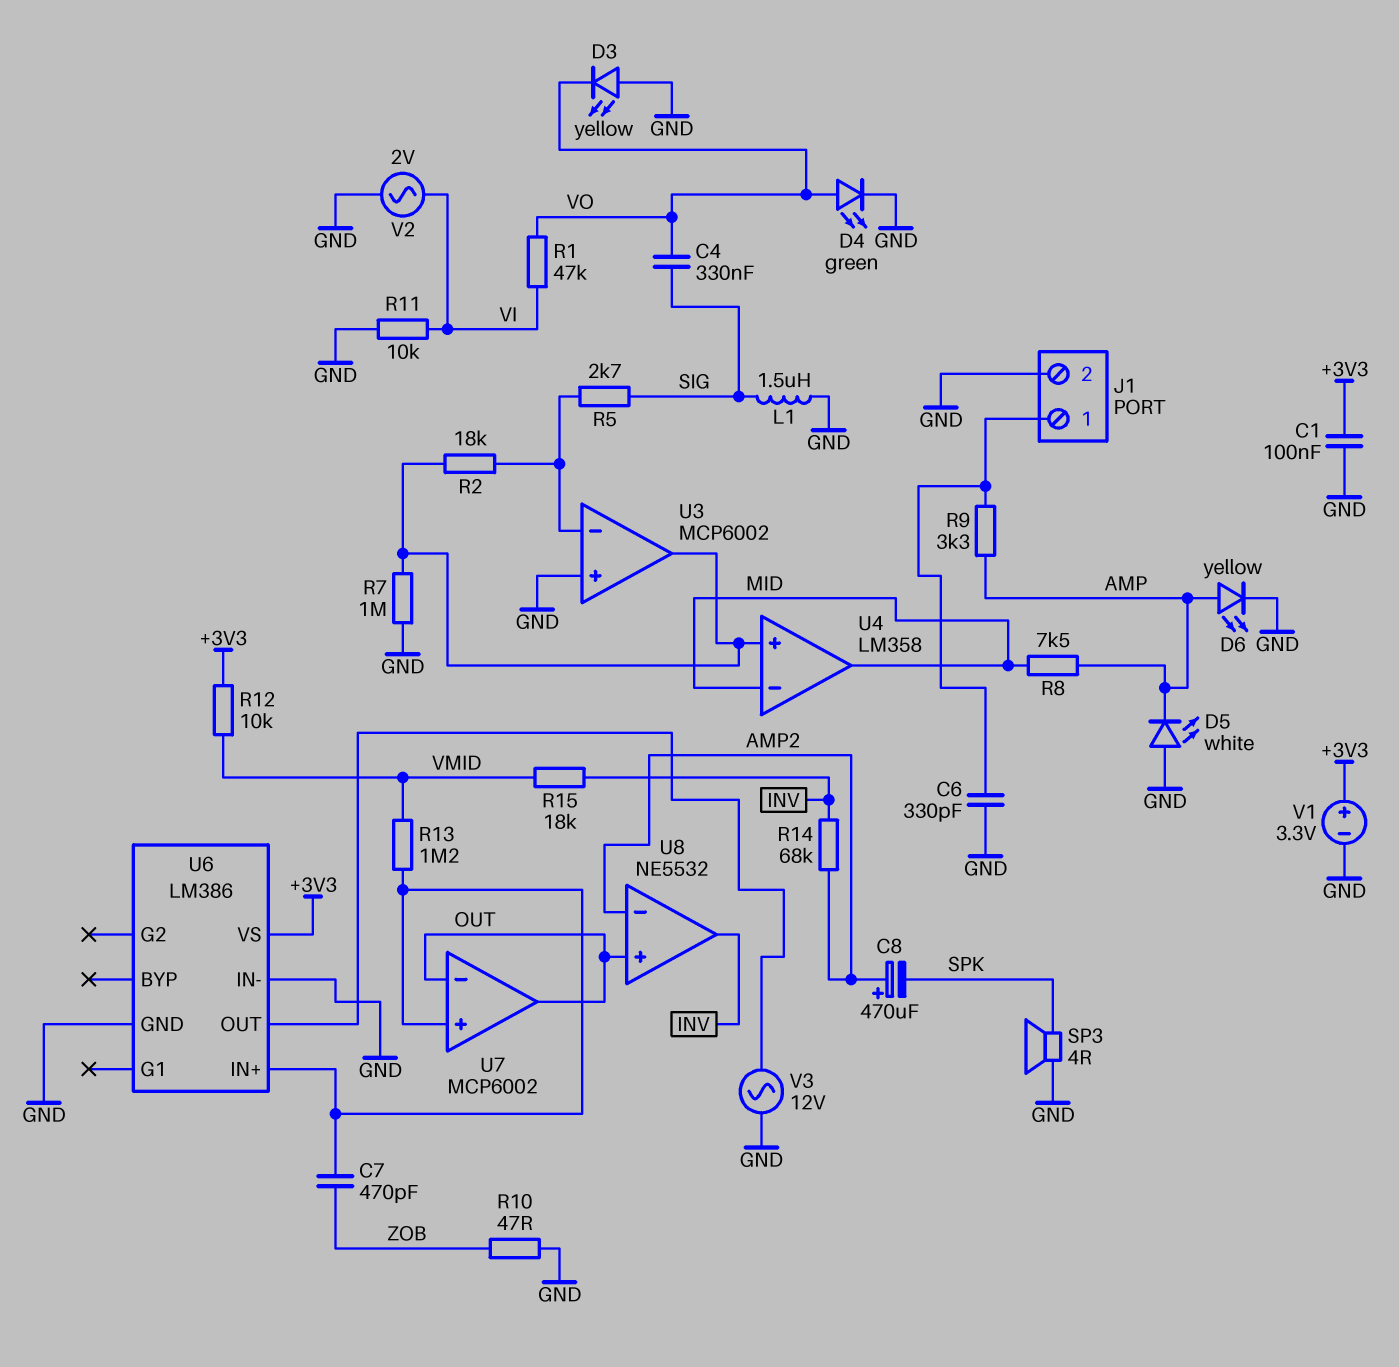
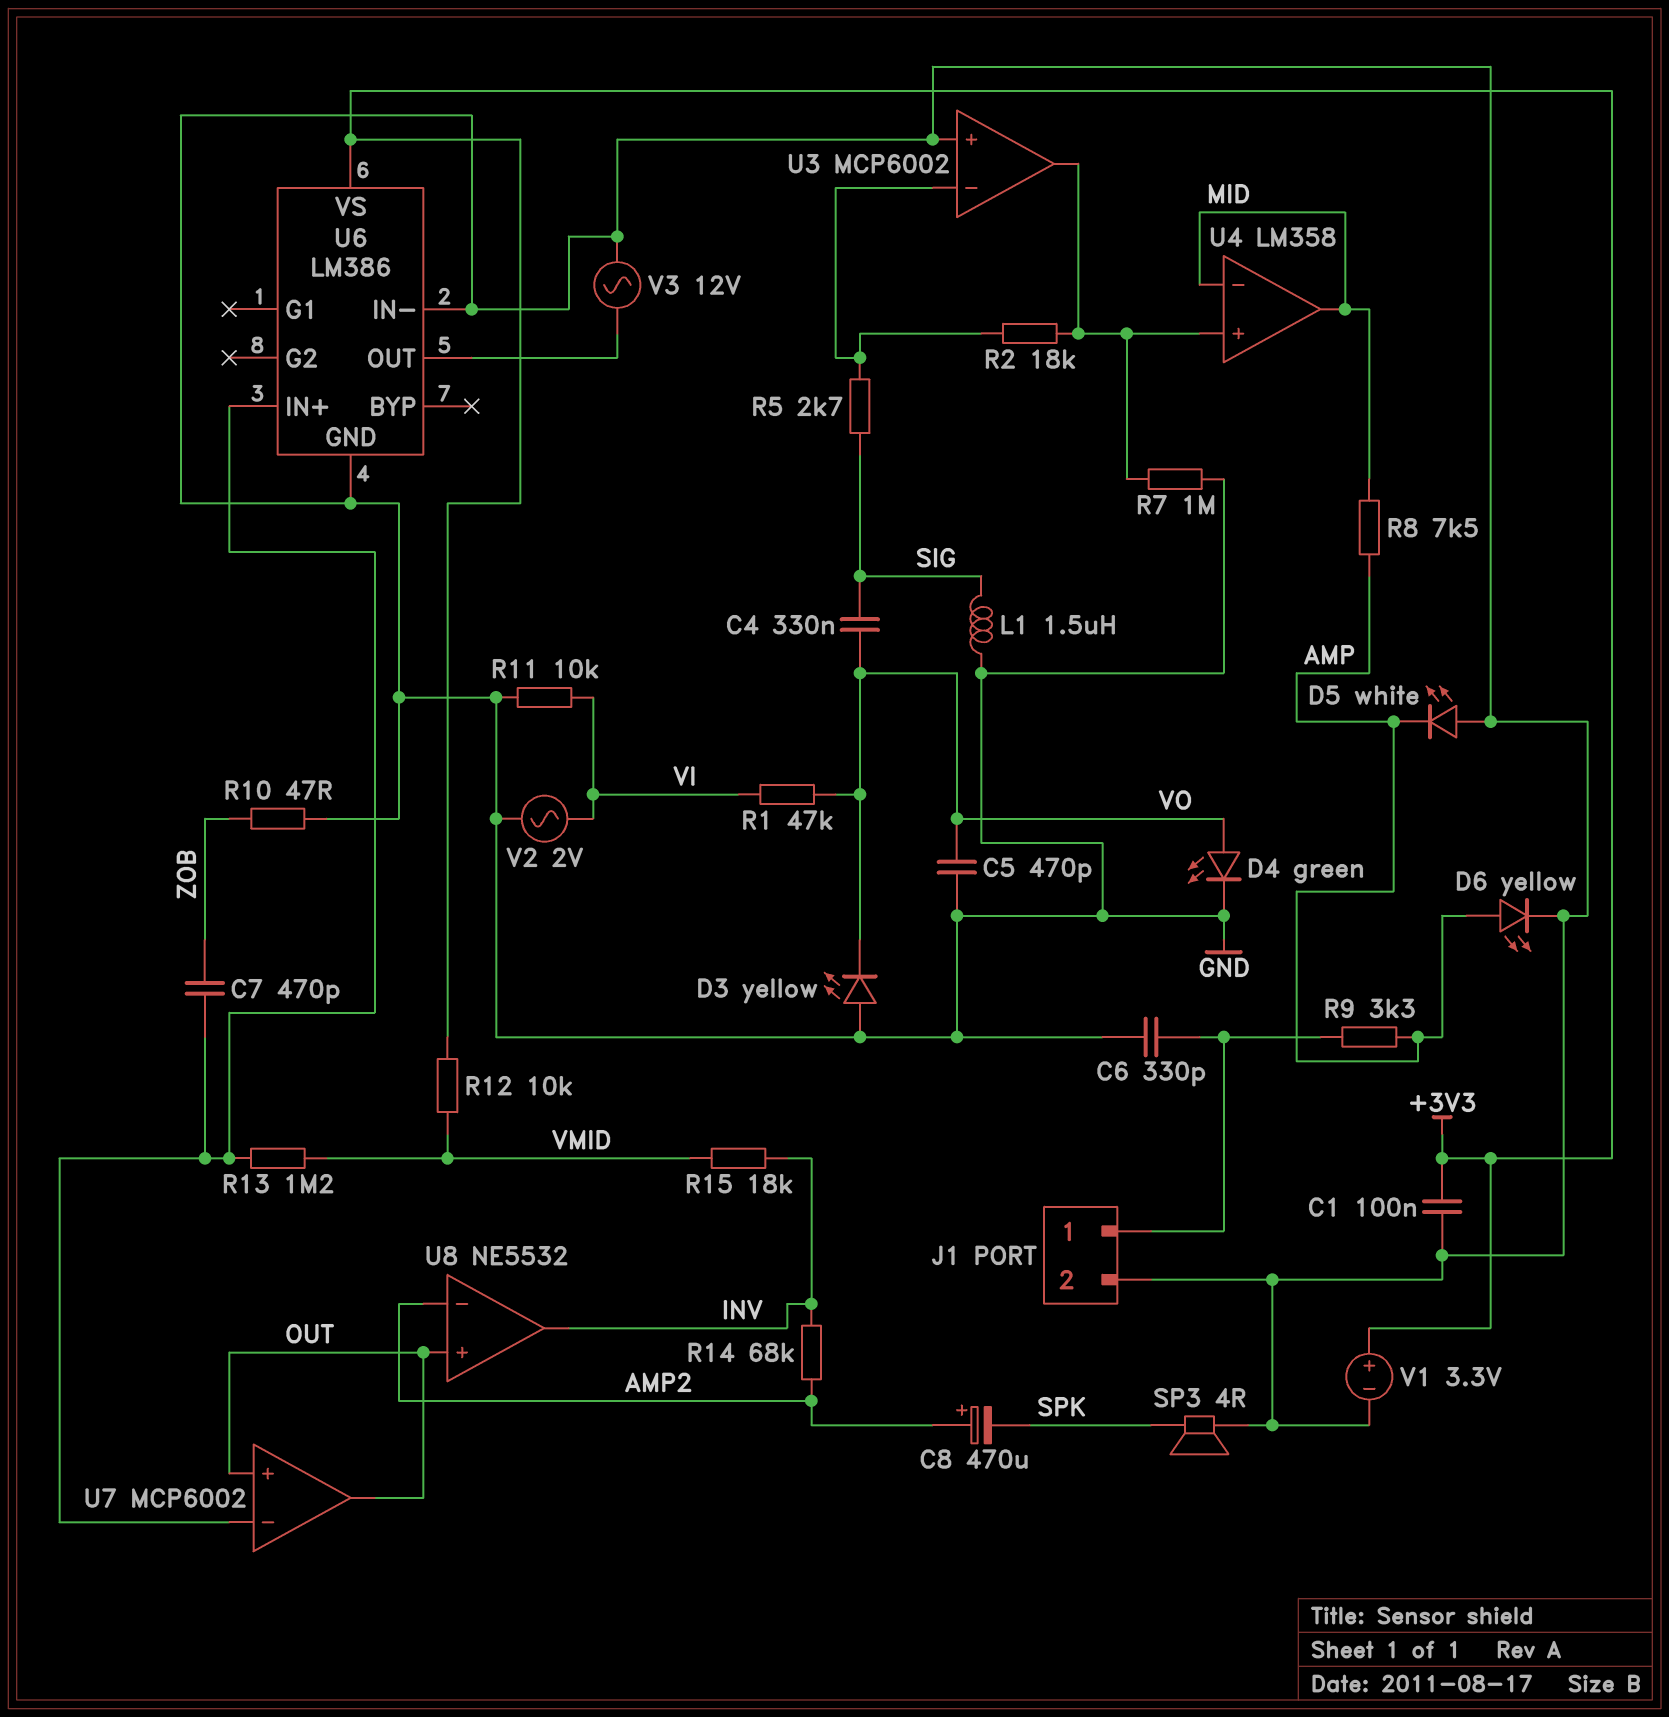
C5: none -> 470pF (GND, VO)
U7 pin in+: U6/IN+ -> OUT
U7 pin in-: OUT -> U6/IN+

